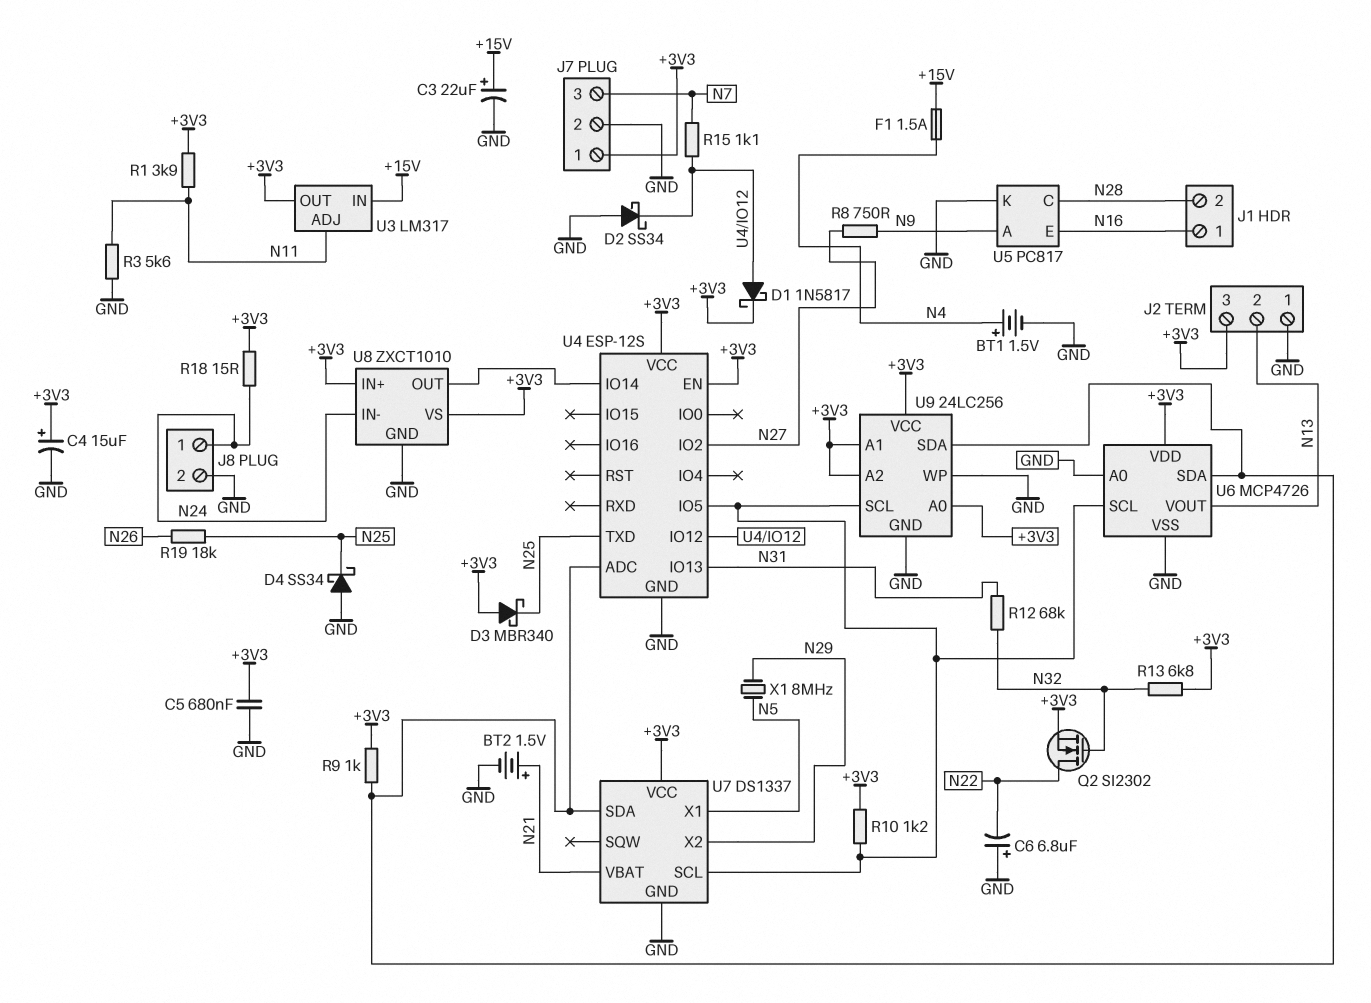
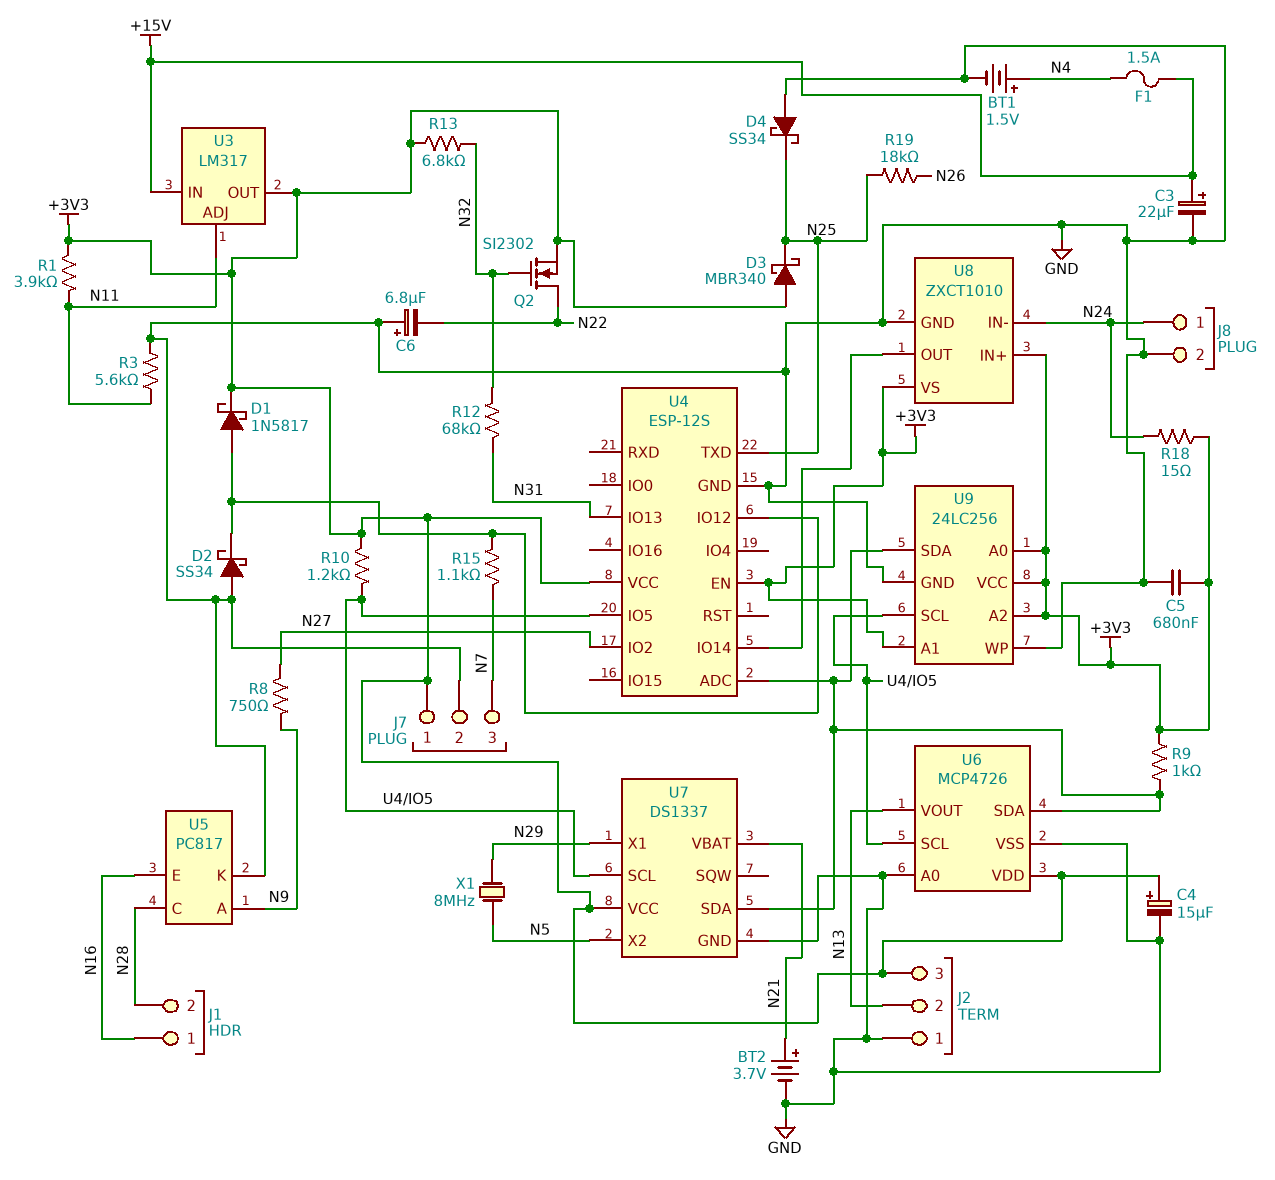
BT2: 1.5V (plus N21, minus GND) -> 3.7V (plus N21, minus GND)
U7 pin X1: N5 -> N29
U7 pin X2: N29 -> N5

